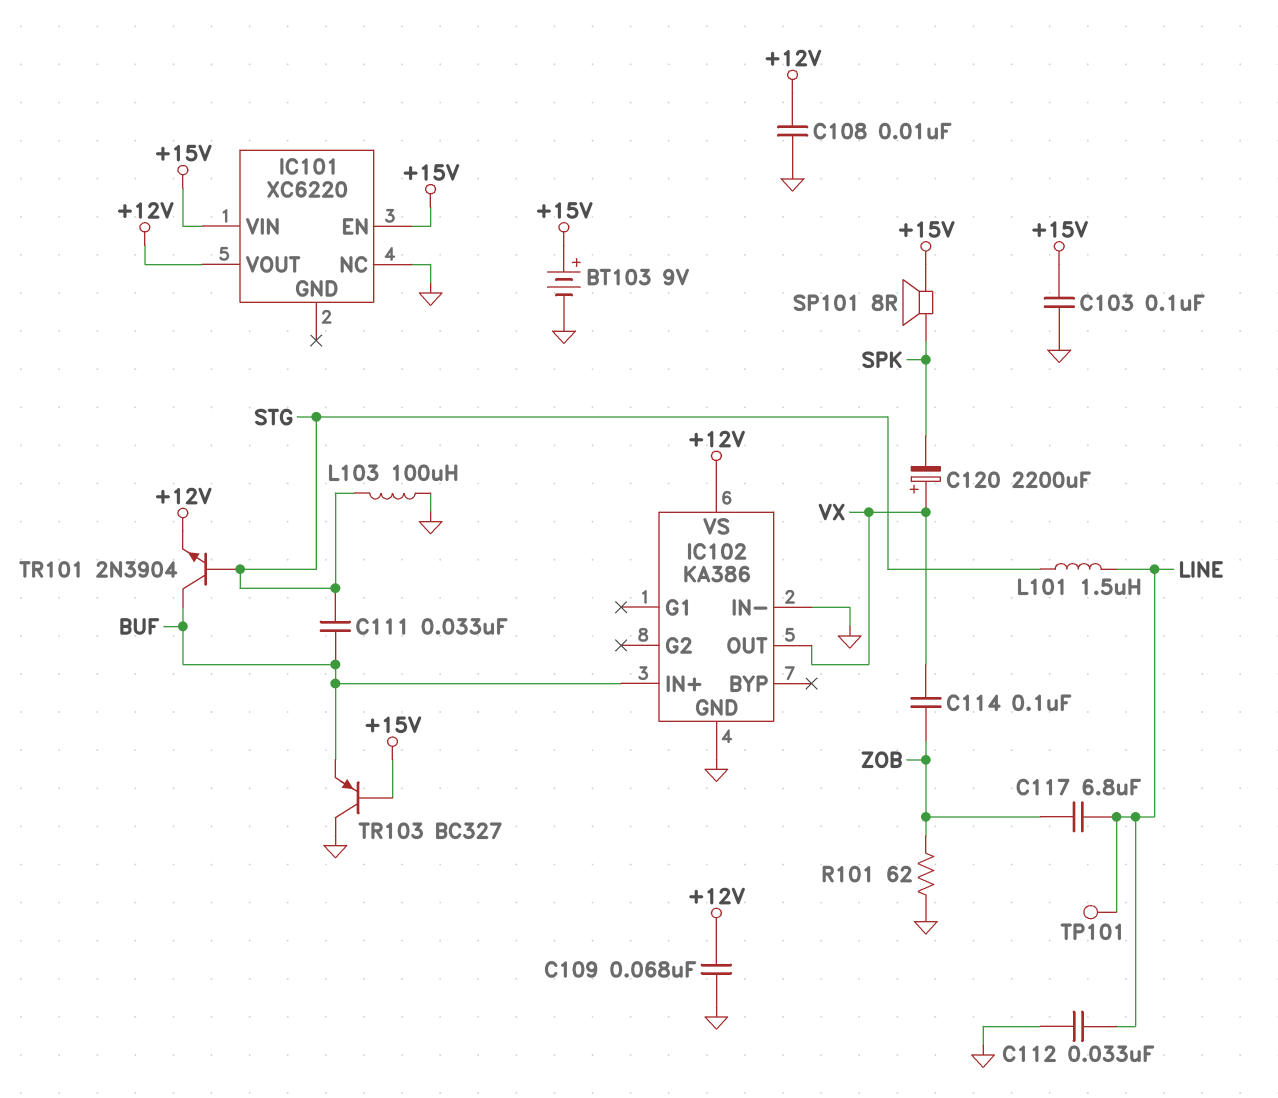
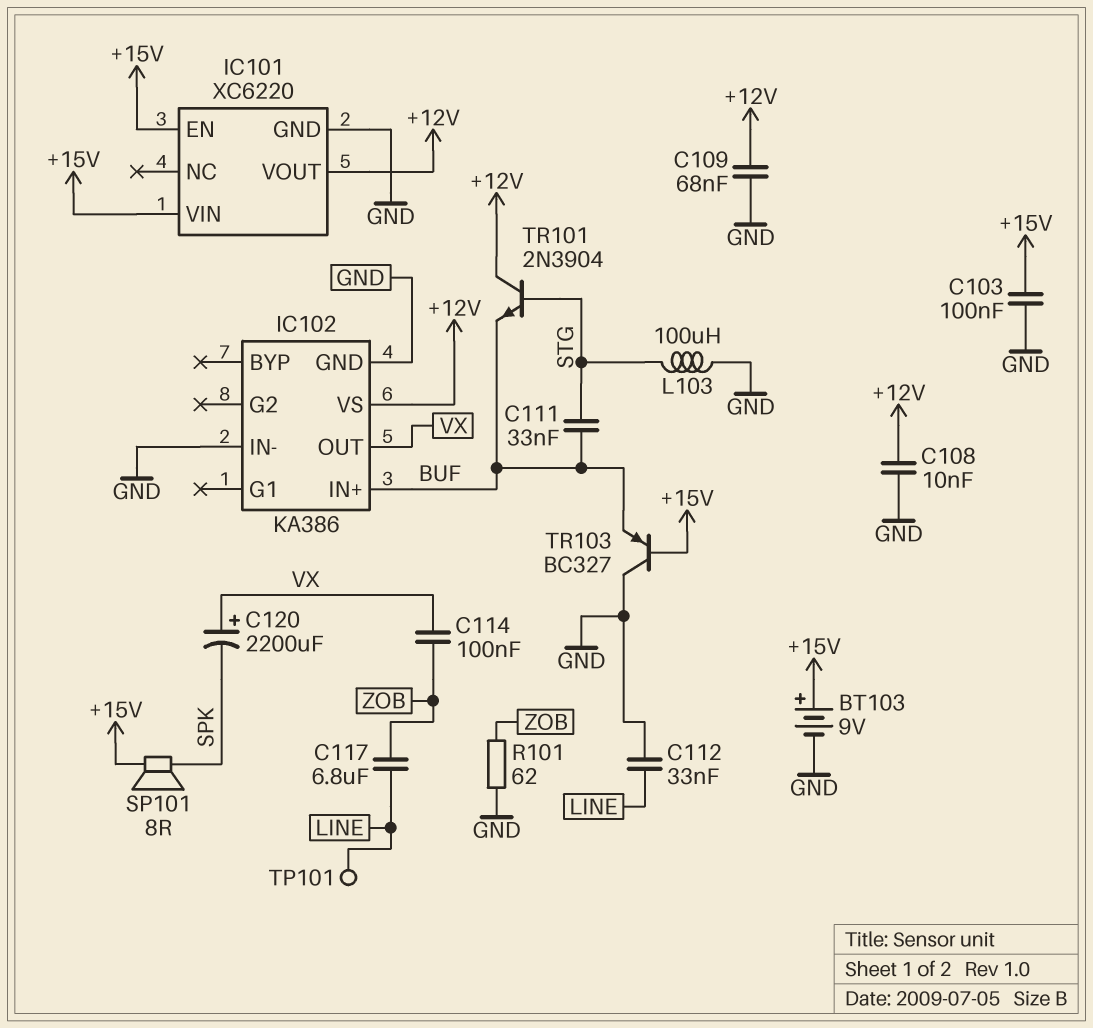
IC101 pin GND: none -> GND
IC101 pin NC: GND -> none
L101: 1.5uH (LINE, STG) -> none
TR101: NPN 2N3904 (B STG, C BUF, E +12V) -> NPN 2N3904 (B STG, C +12V, E BUF)

